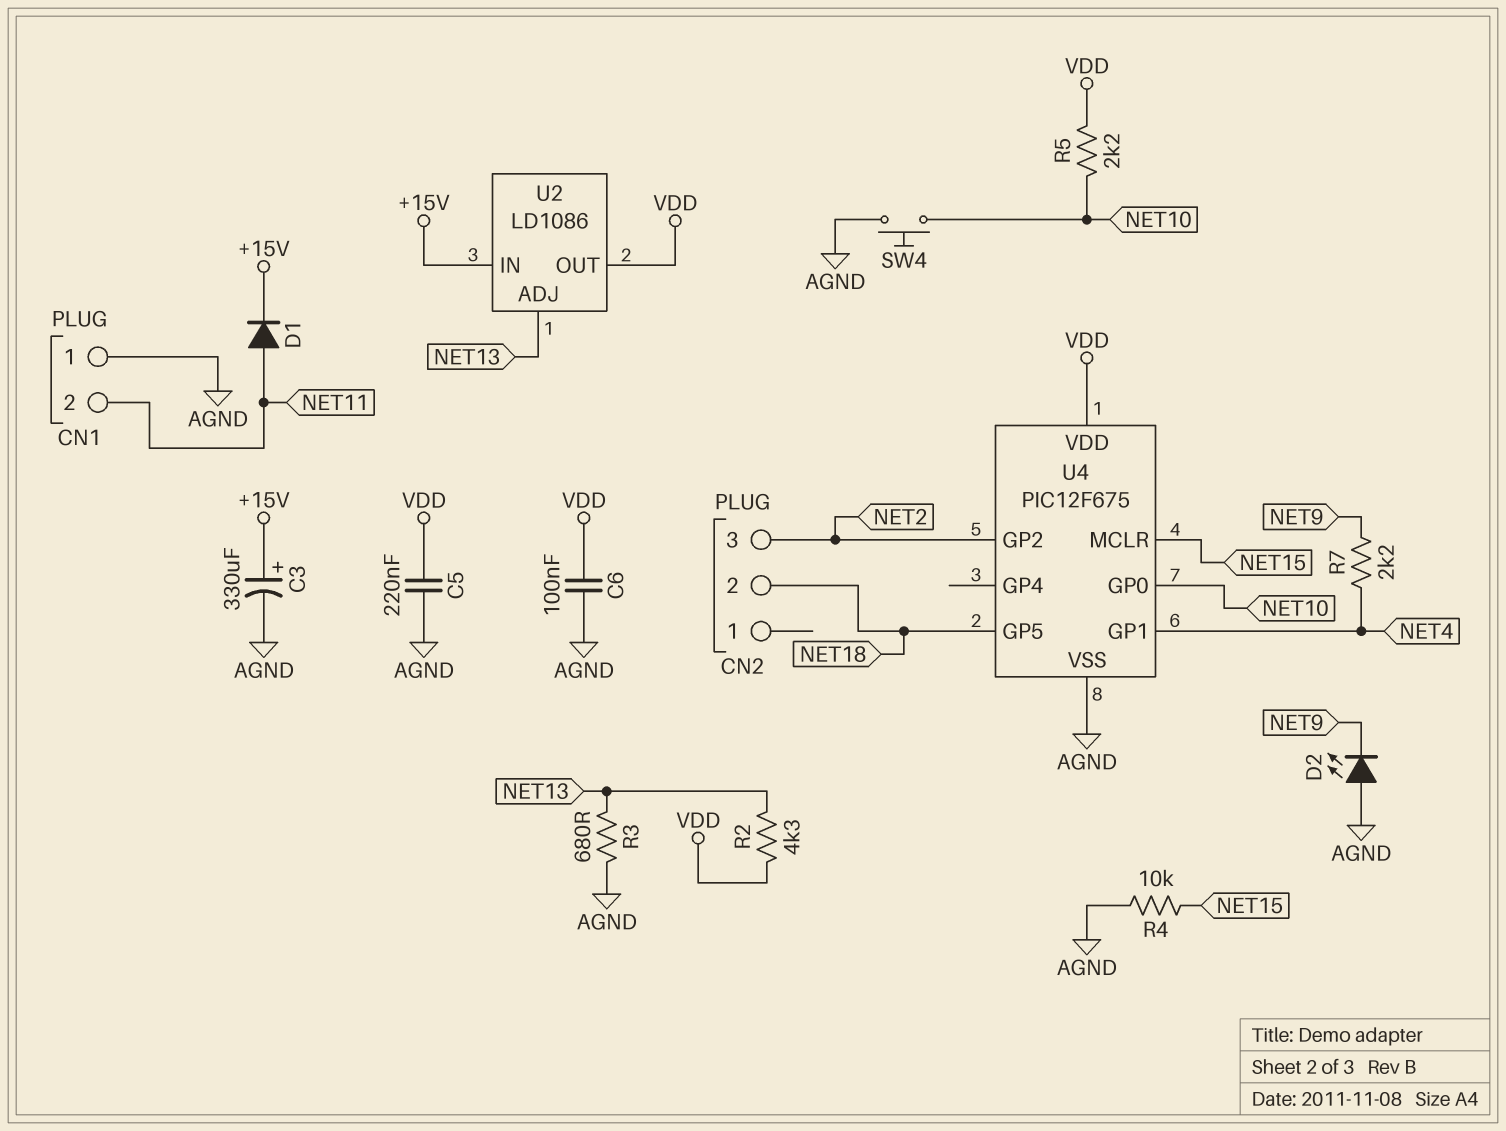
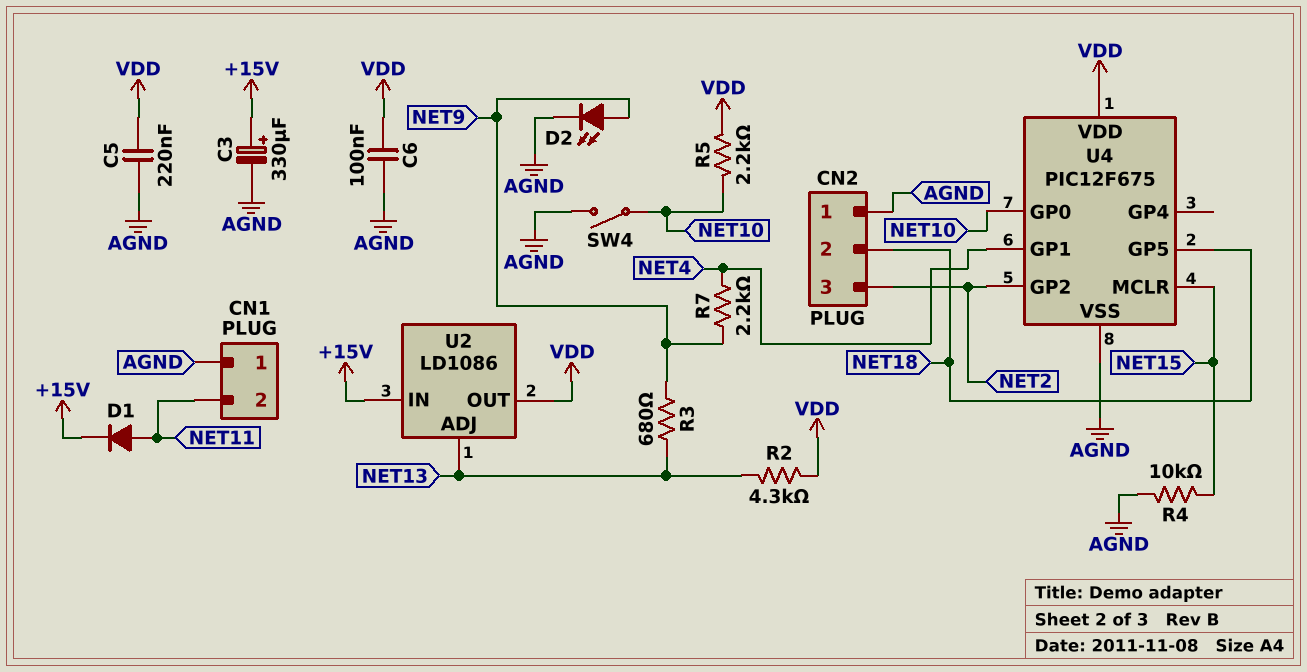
CN2 pin 1: none -> AGND
D2: LED (A AGND, K NET9) -> LED (A NET9, K AGND)
R3: 680 (AGND, NET13) -> 680 (NET9, NET13)
SW4: button (AGND, NET10) -> switch (AGND, NET10)

